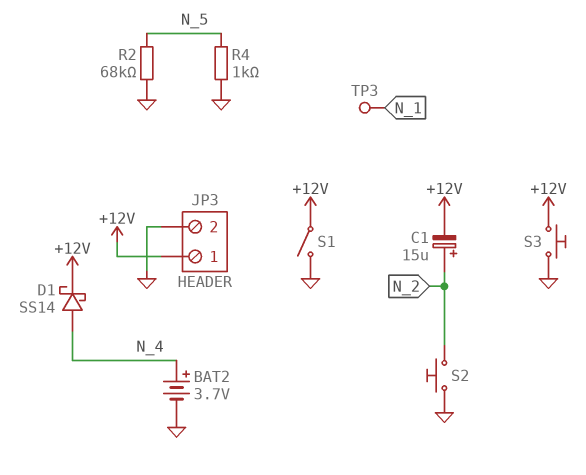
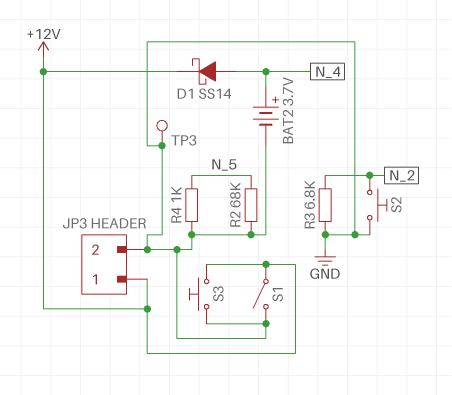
C1: 15uF (plus N_2, minus +12V) -> none
R3: none -> 6.8k (GND, N_2)
TP3: test point (N_1) -> test point (GND)

